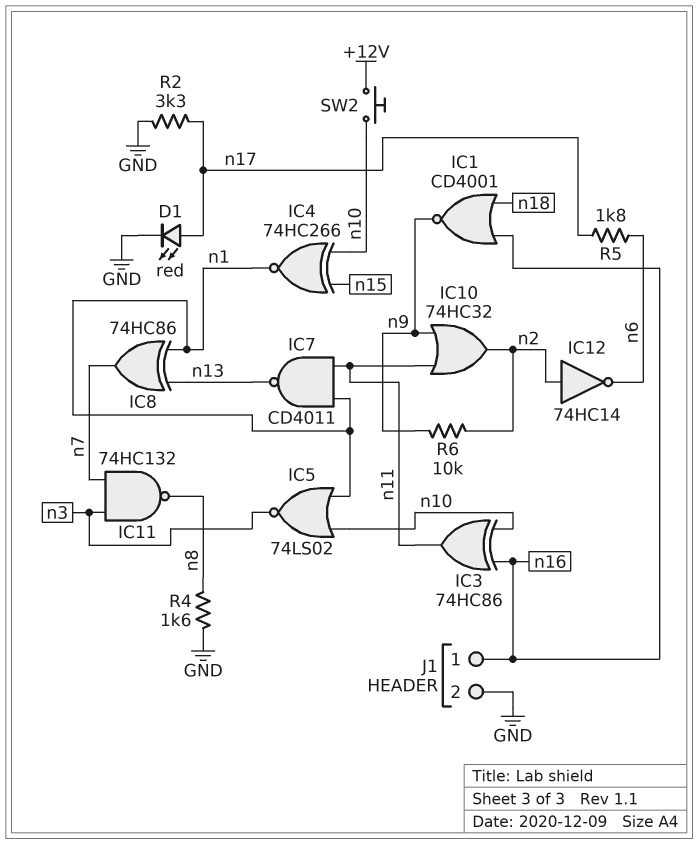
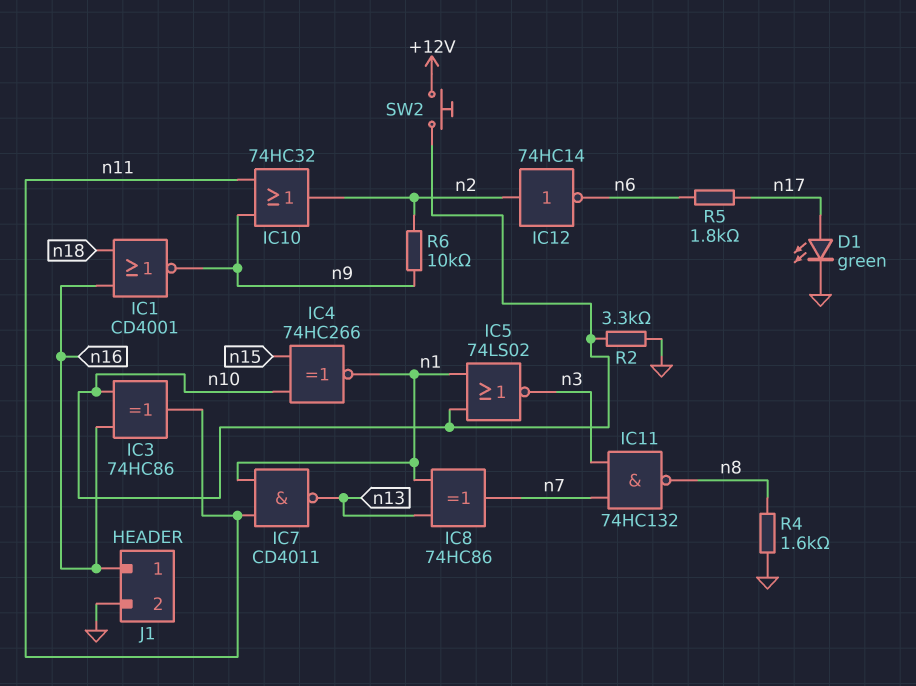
D1: LED red (A n17, K GND) -> LED green (A n17, K GND)
R2: 3.3k (GND, n17) -> 3.3k (GND, n10)

